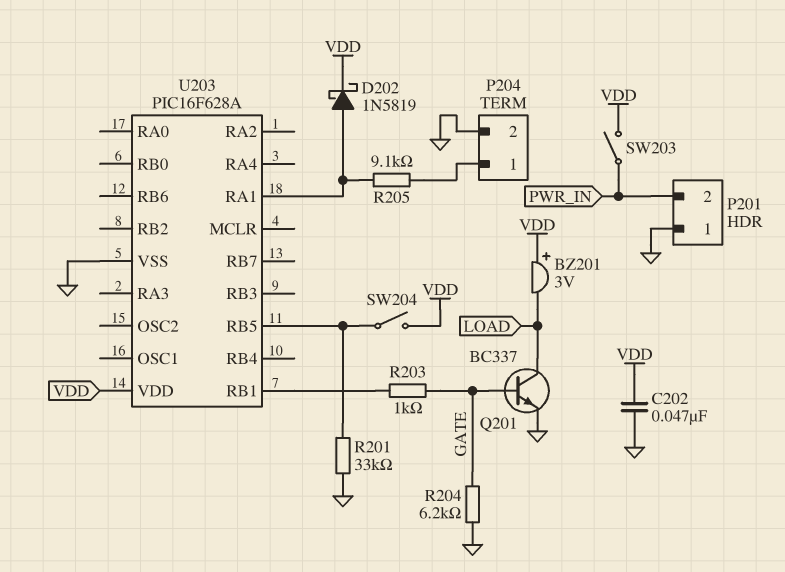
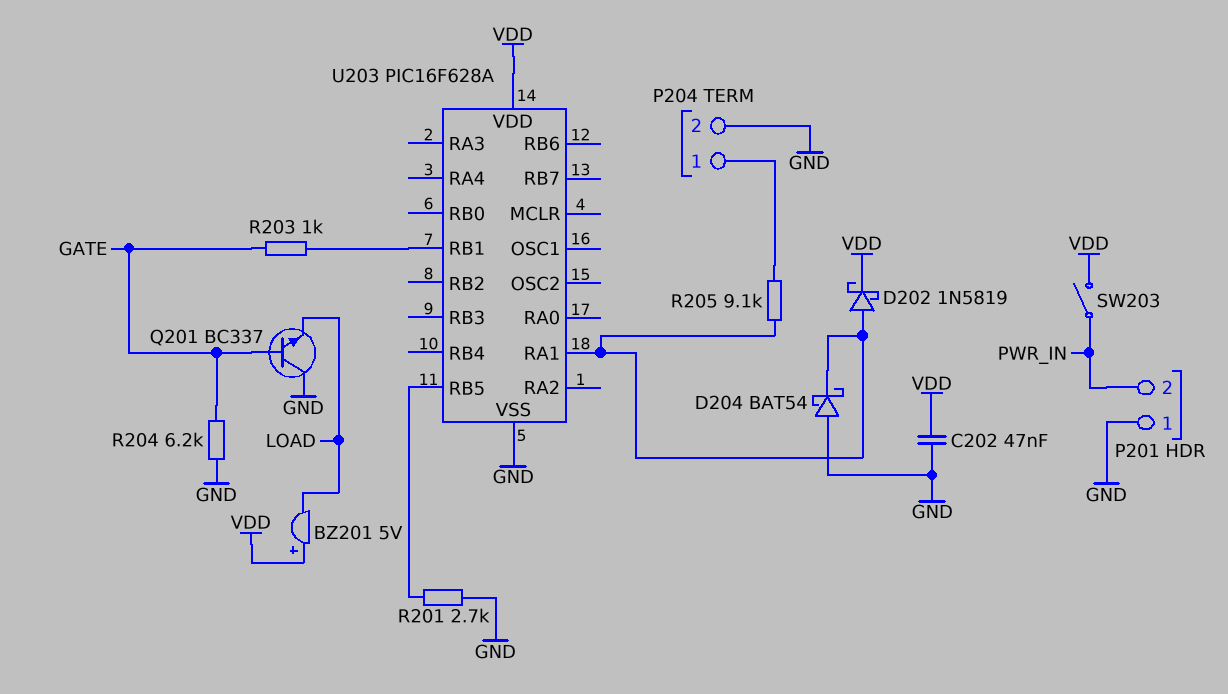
BZ201: buzzer 3V (plus VDD, minus LOAD) -> buzzer 5V (plus VDD, minus LOAD)
D204: none -> schottky BAT54 (A GND, K U203/RA1)
Q201: NPN BC337 (B GATE, C LOAD, E GND) -> NPN BC337 (B GATE, C GND, E LOAD)
R201: 33k (GND, U203/RB5) -> 2.7k (GND, U203/RB5)
SW204: switch (U203/RB5, VDD) -> none

